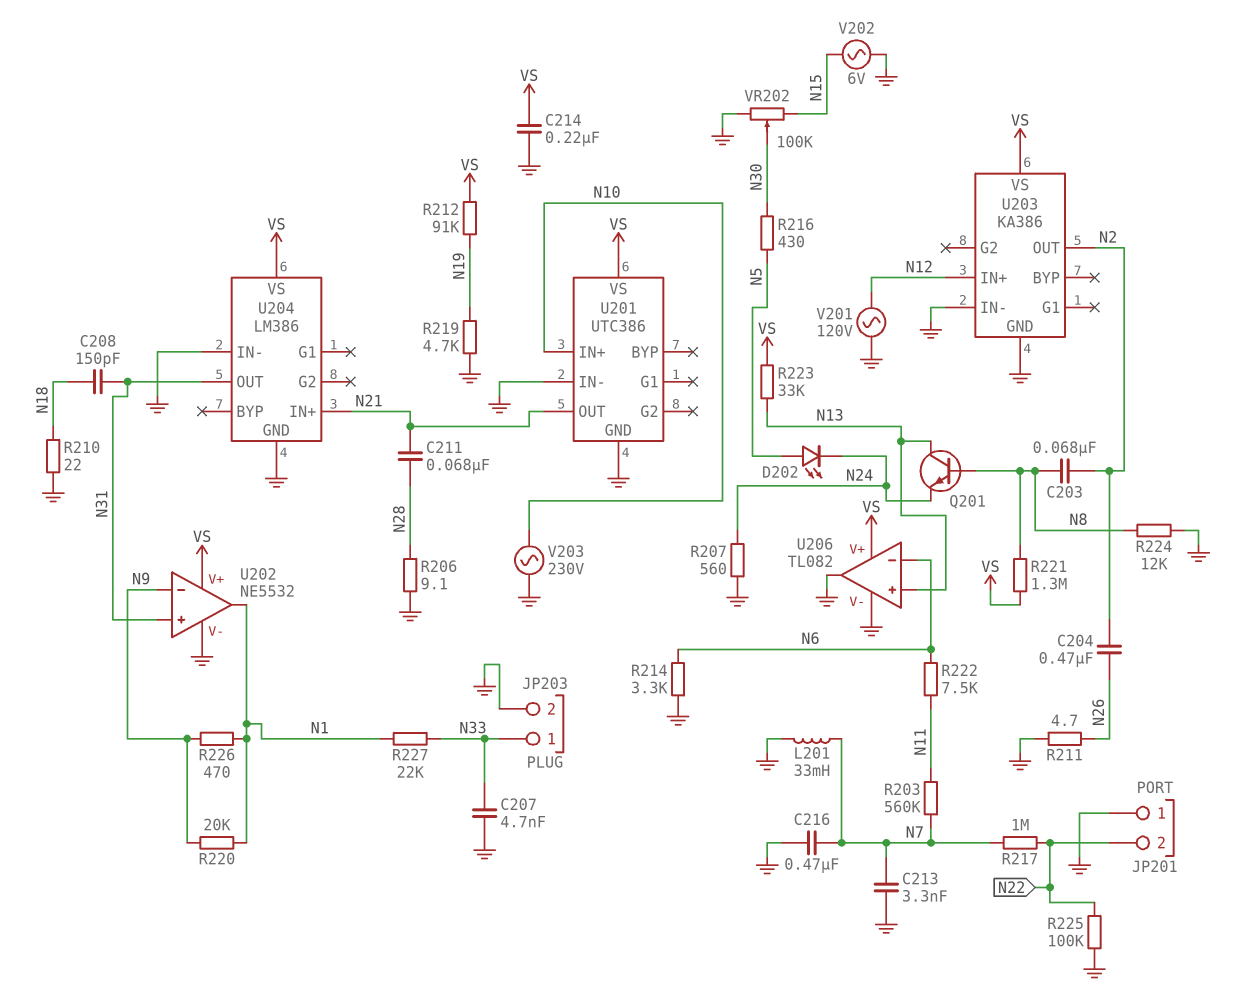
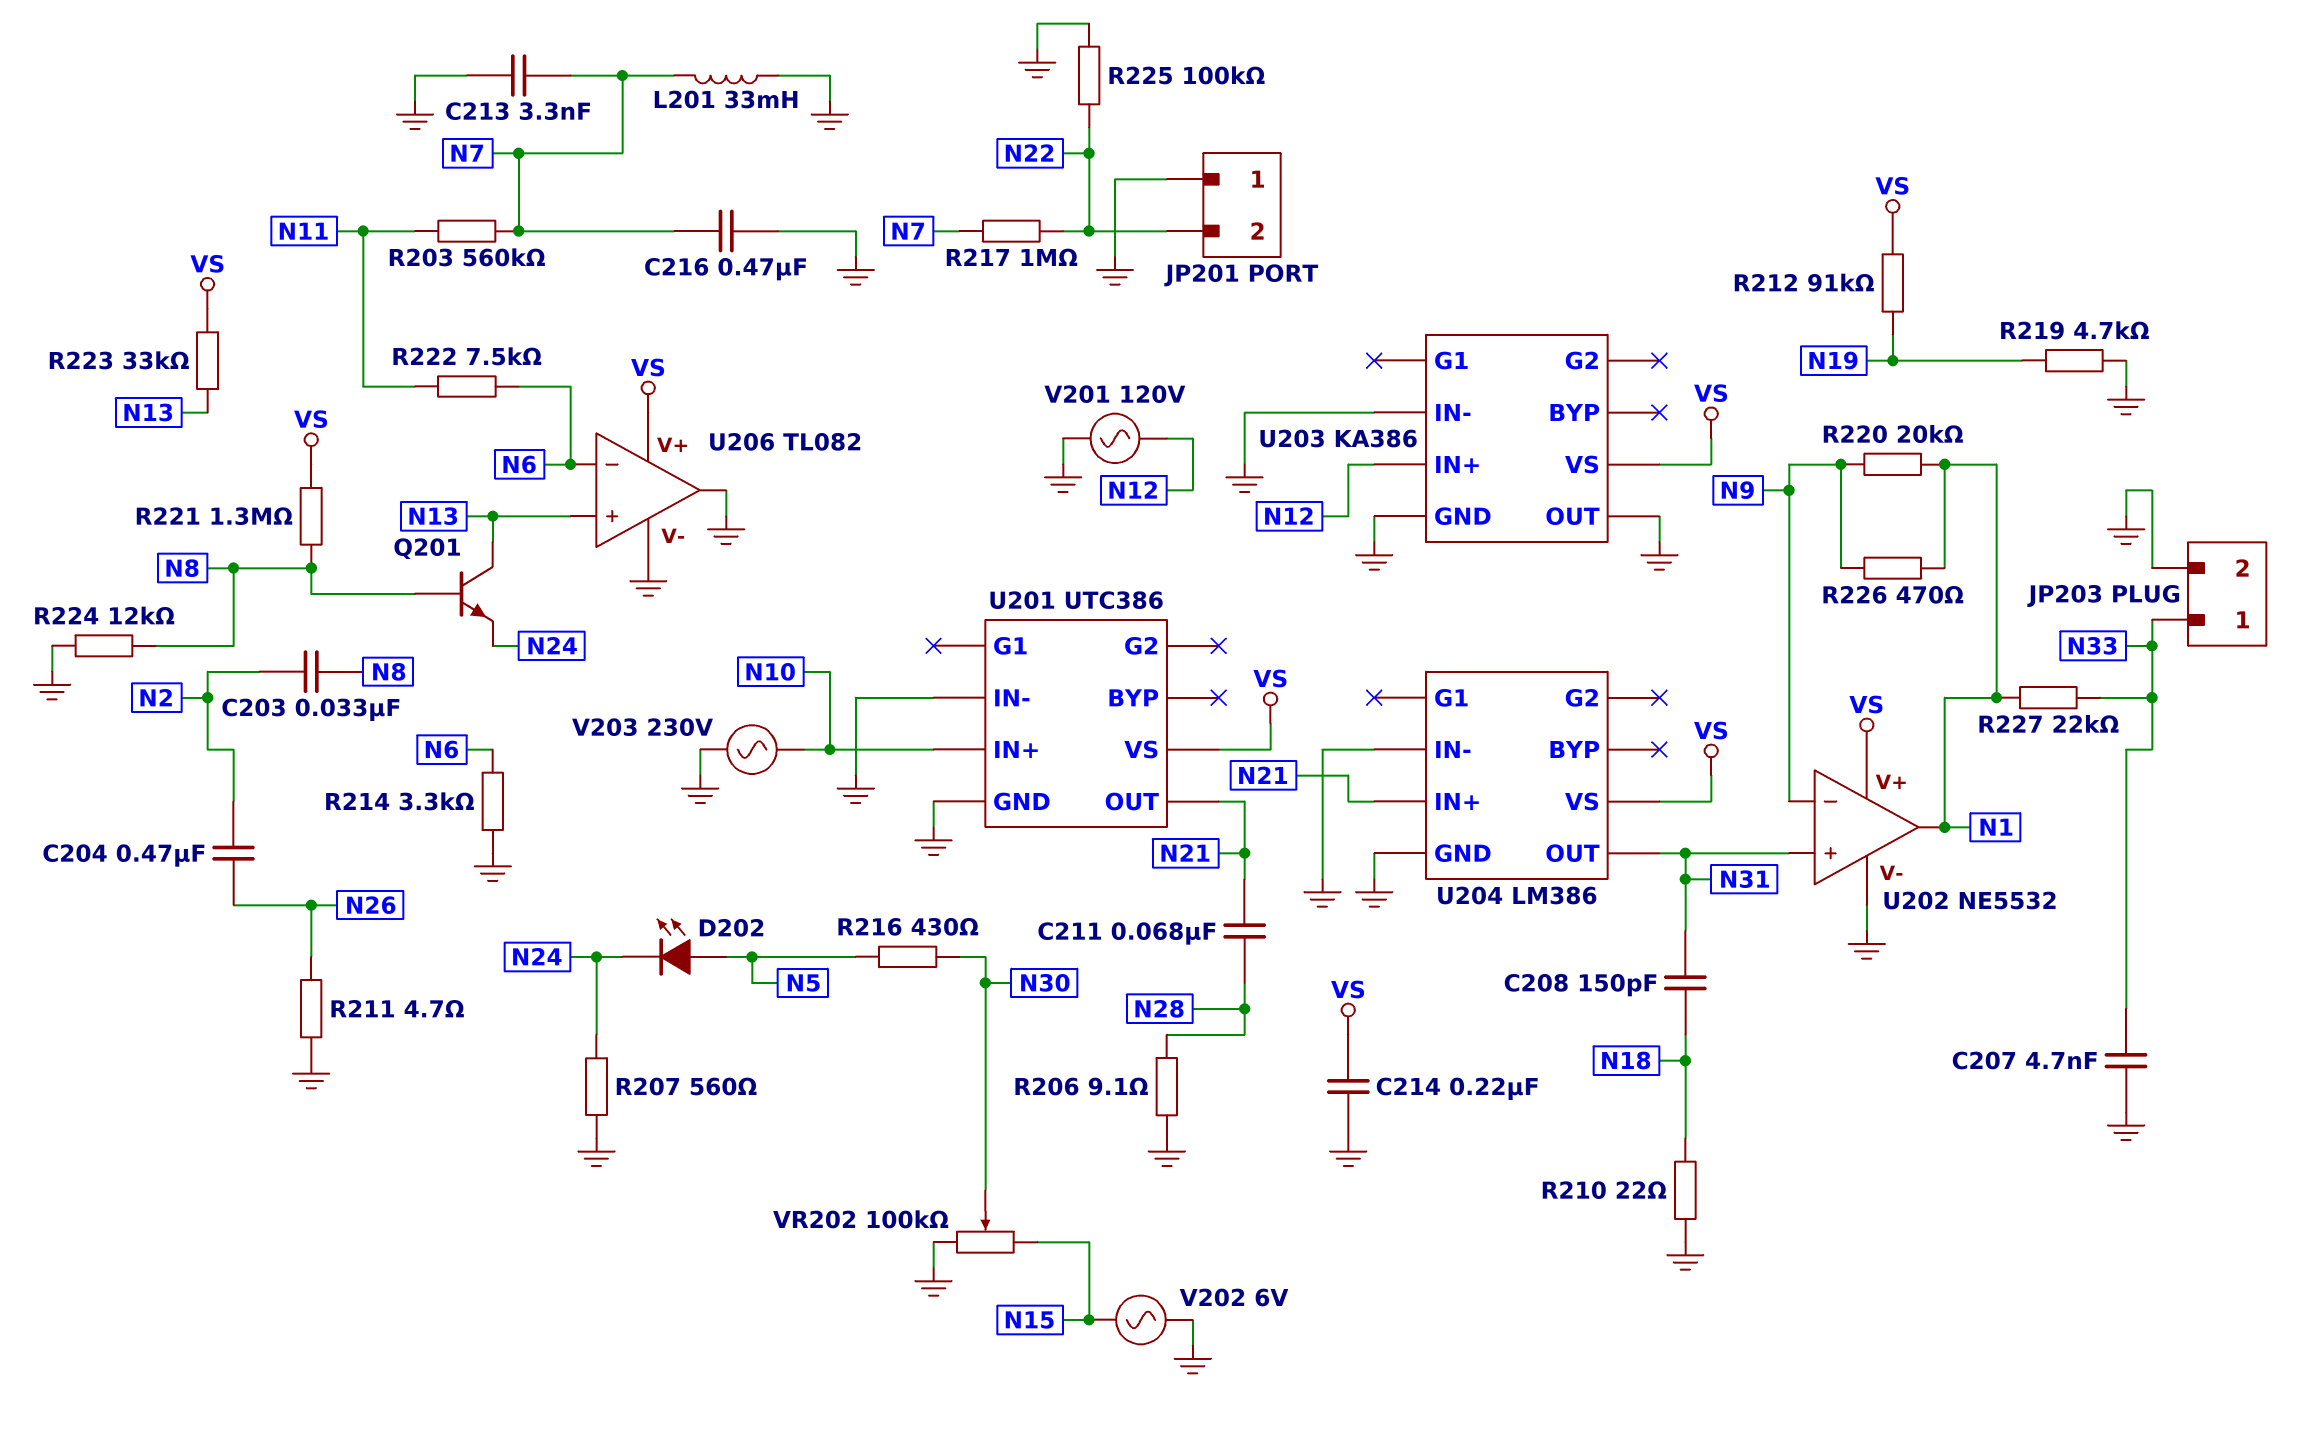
C203: 68nF (N2, N8) -> 33nF (N2, N8)
U203 pin OUT: N2 -> GND

